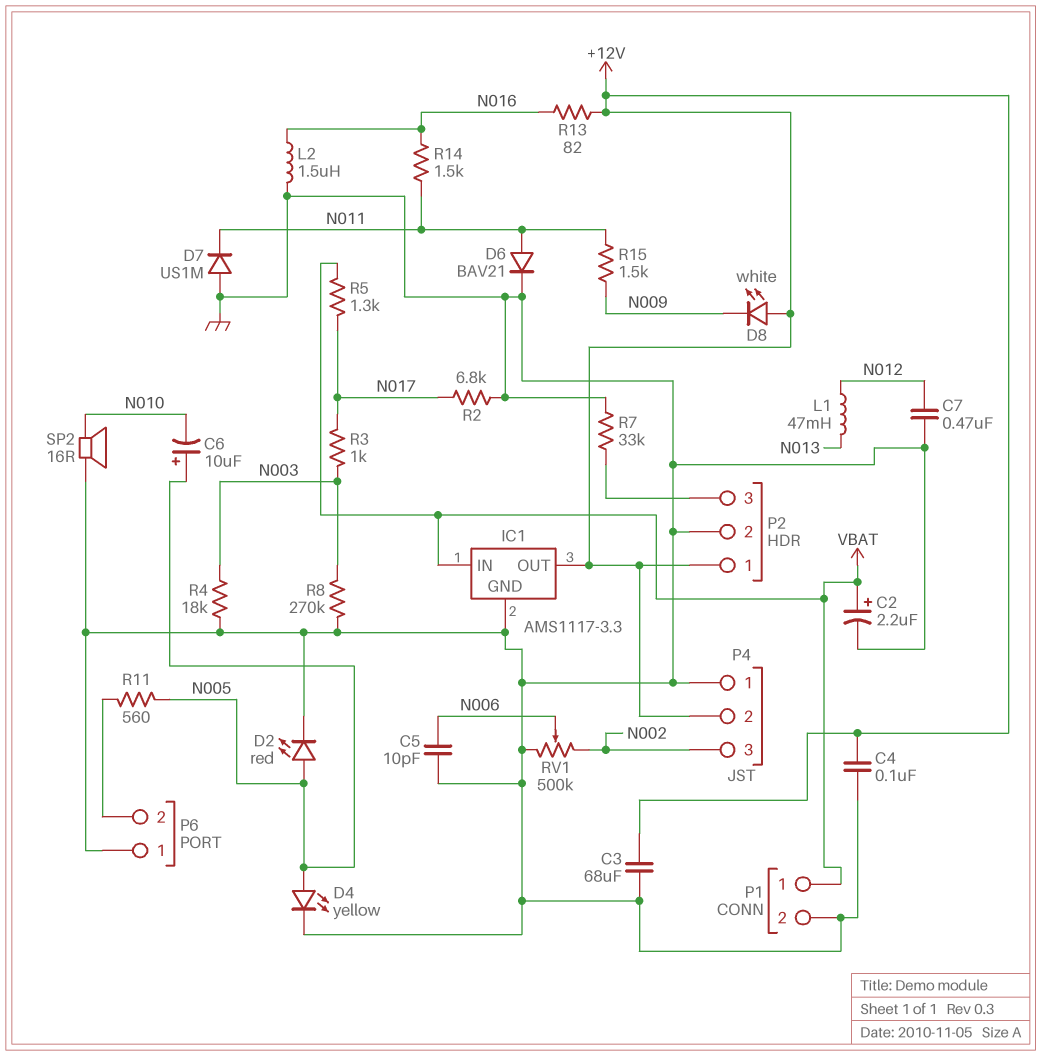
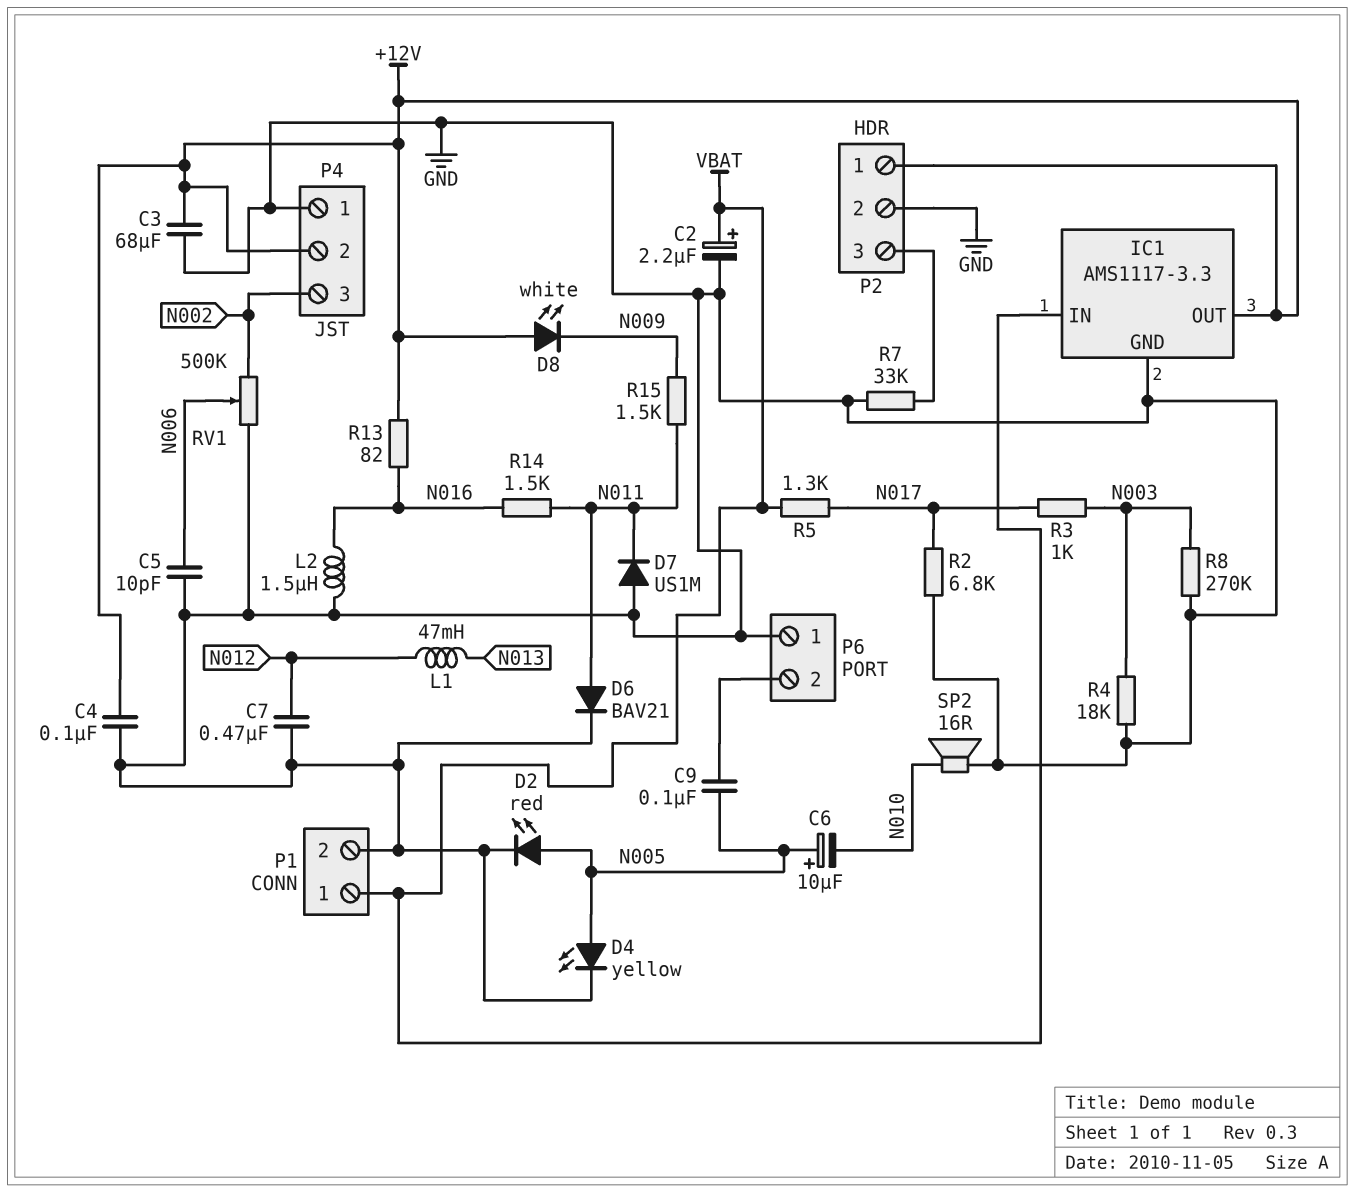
C9: none -> 100nF (N005, P6/2)
R11: 560 (N005, P6/2) -> none

